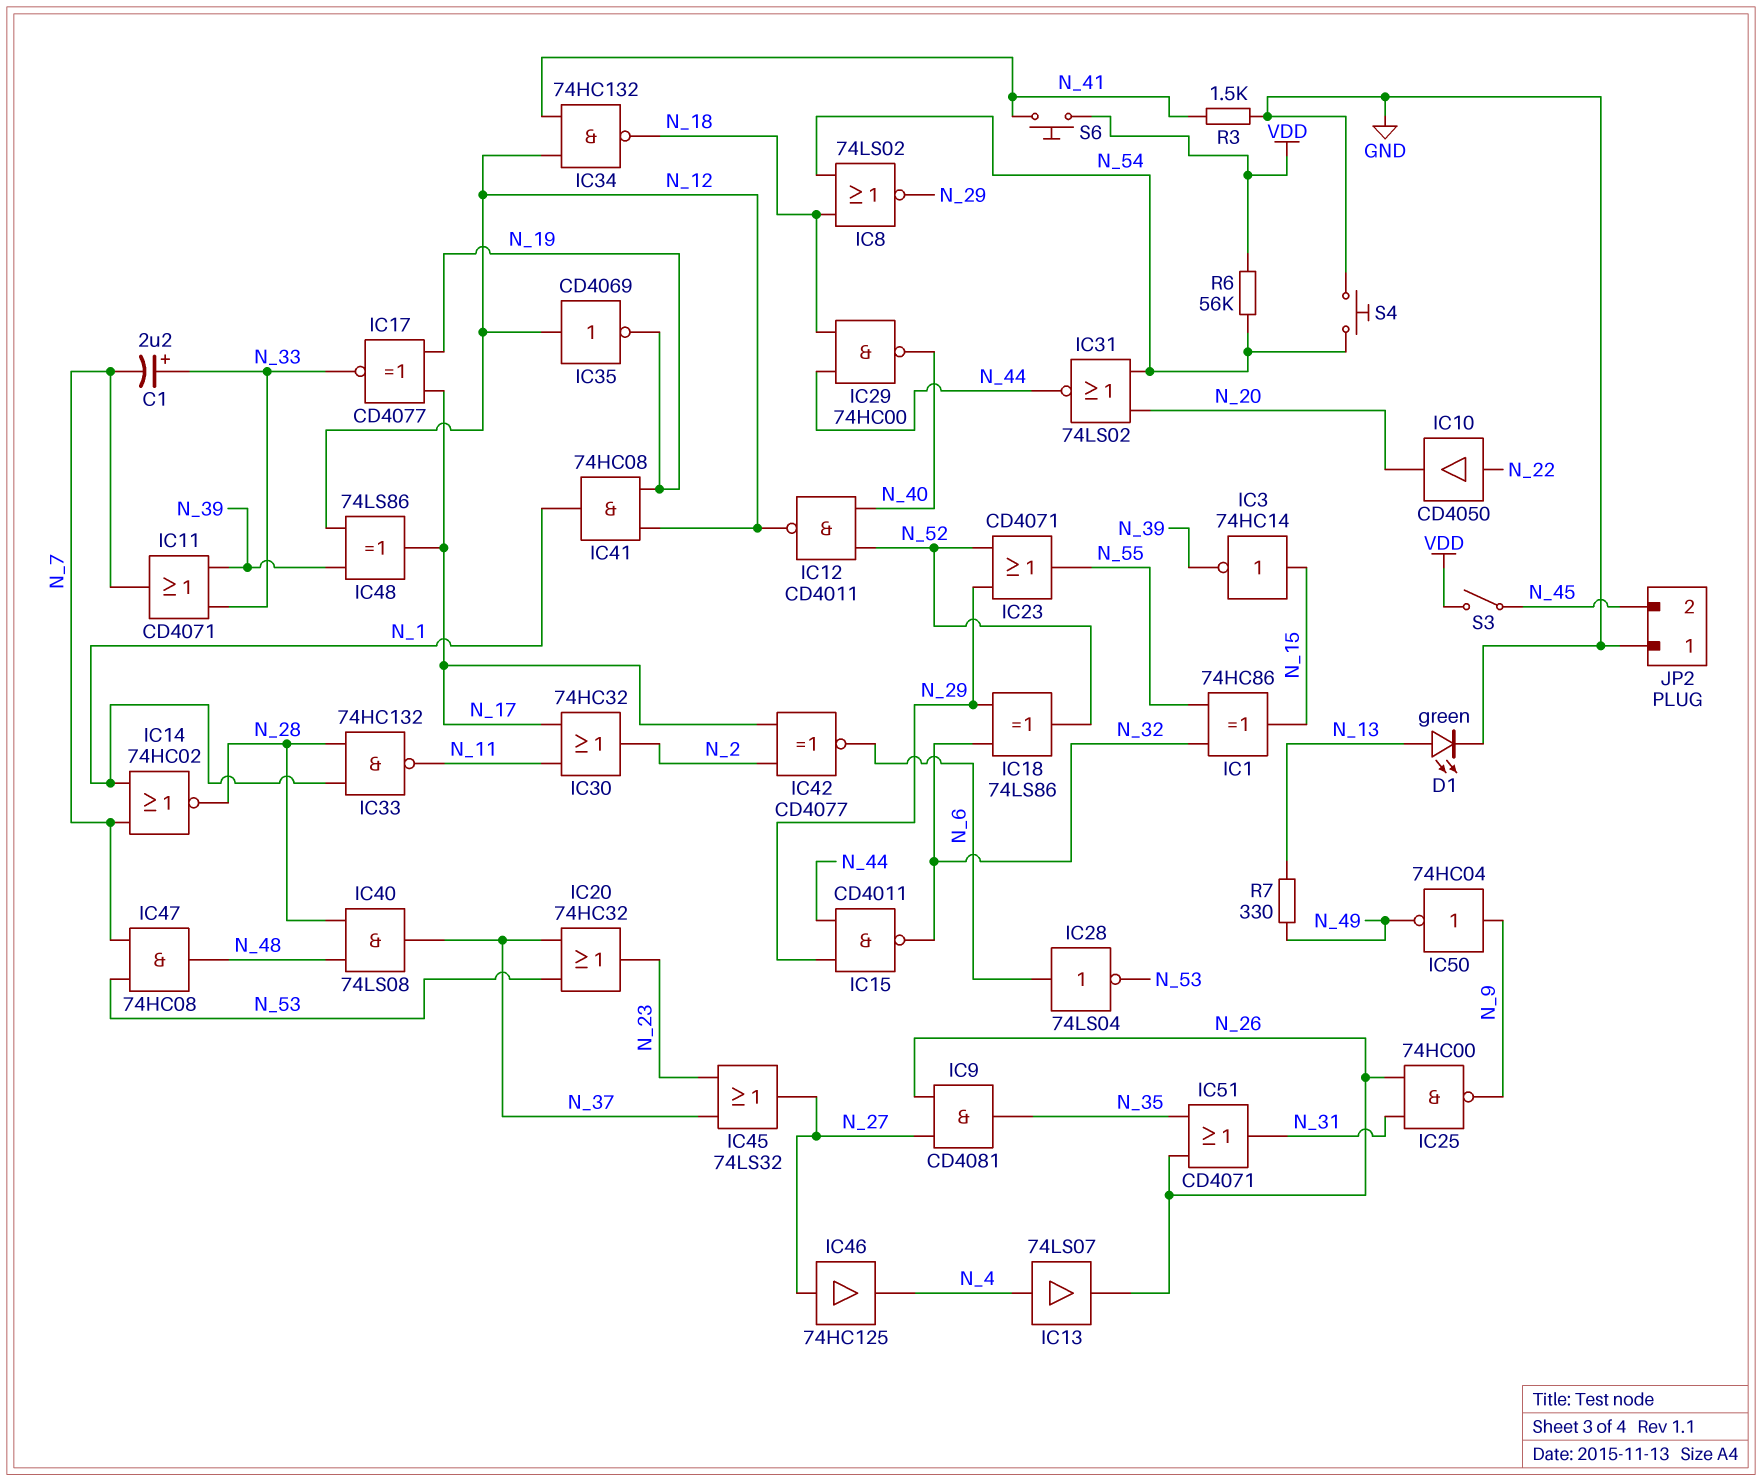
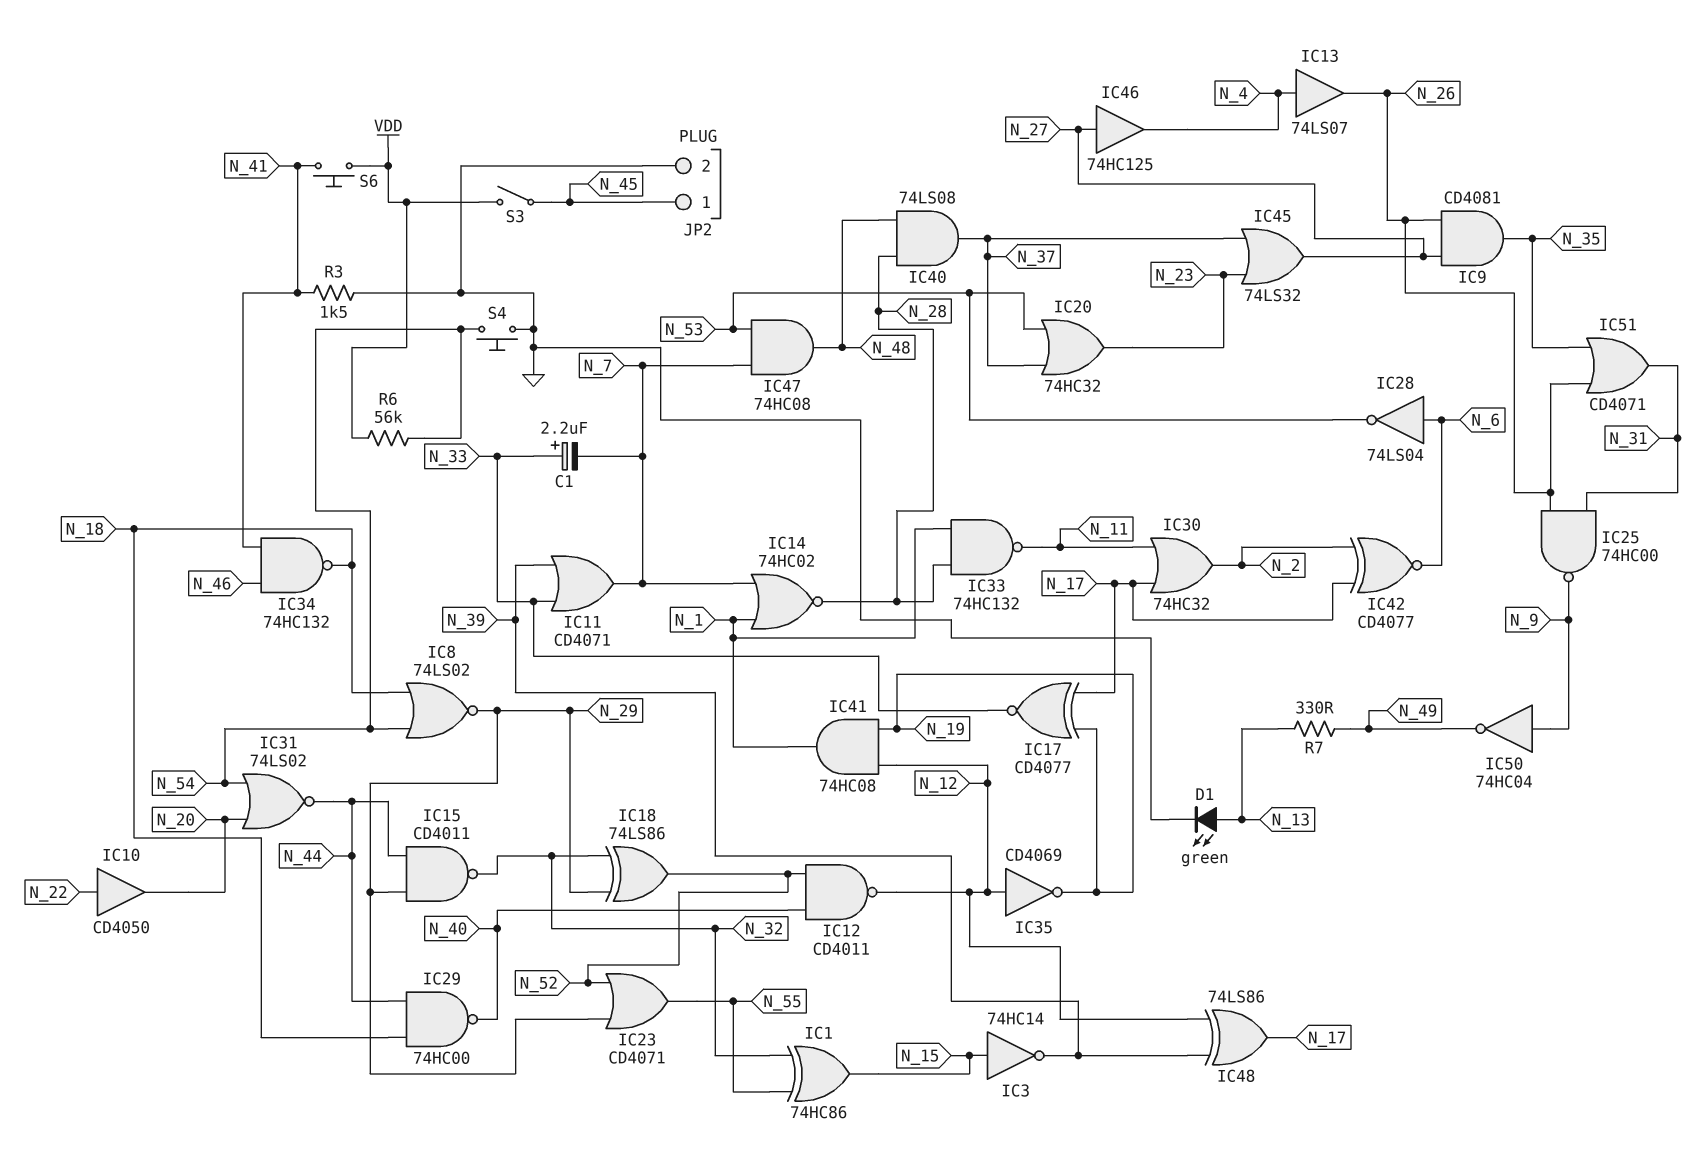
IC34: NAND 74HC132 (in N_12, in N_41, out N_18) -> NAND 74HC132 (in N_41, in N_46, out N_18)
JP2 pin 1: GND -> N_45
JP2 pin 2: N_45 -> GND

